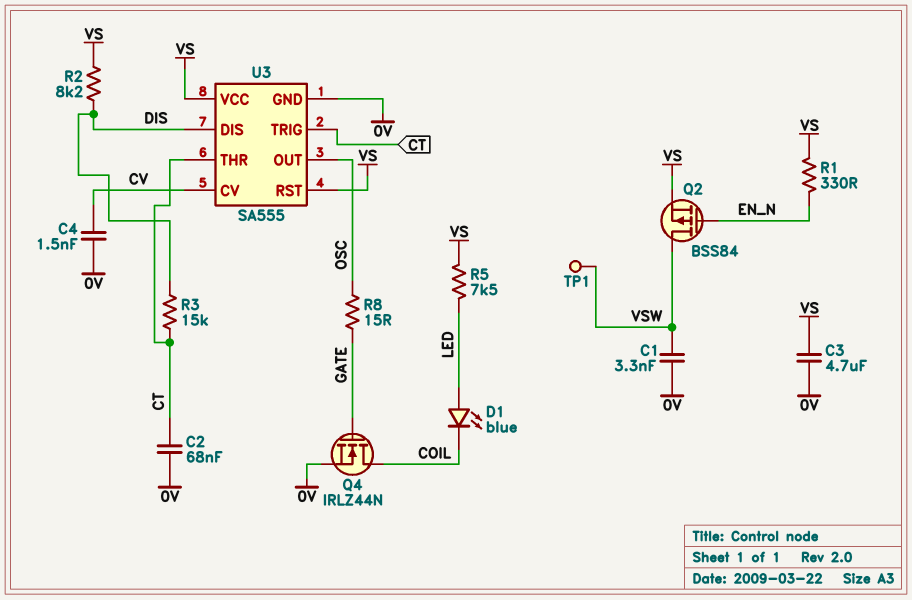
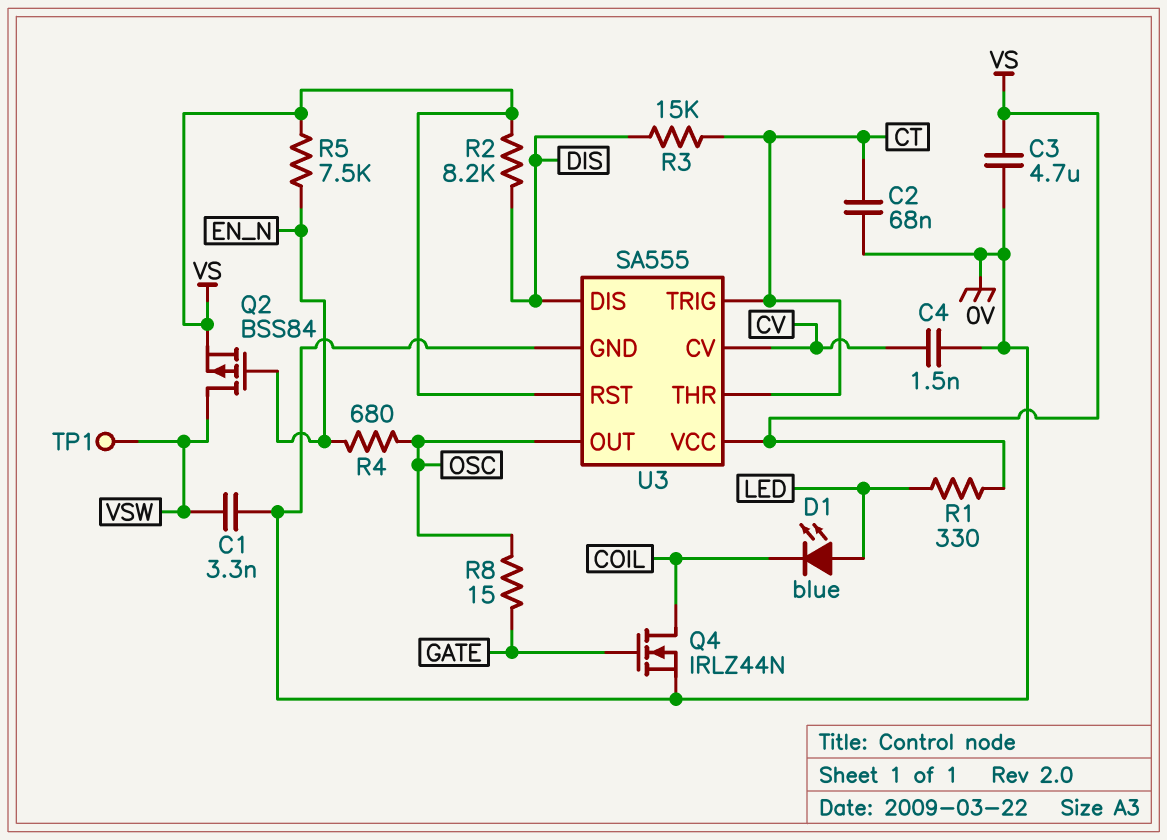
R1: 330 (EN_N, VS) -> 330 (LED, VS)
R4: none -> 680 (EN_N, OSC)
R5: 7.5k (LED, VS) -> 7.5k (EN_N, VS)

